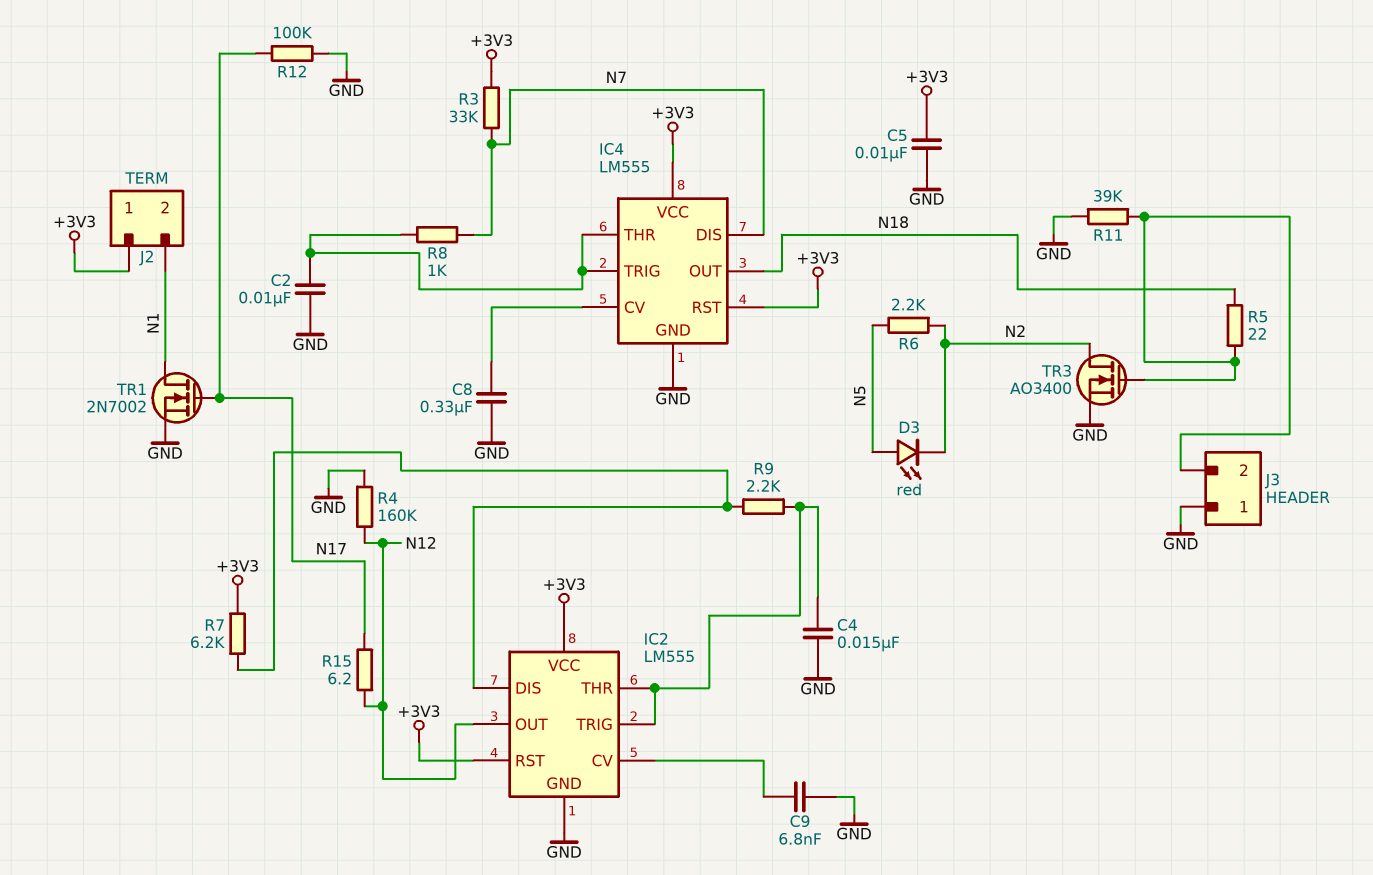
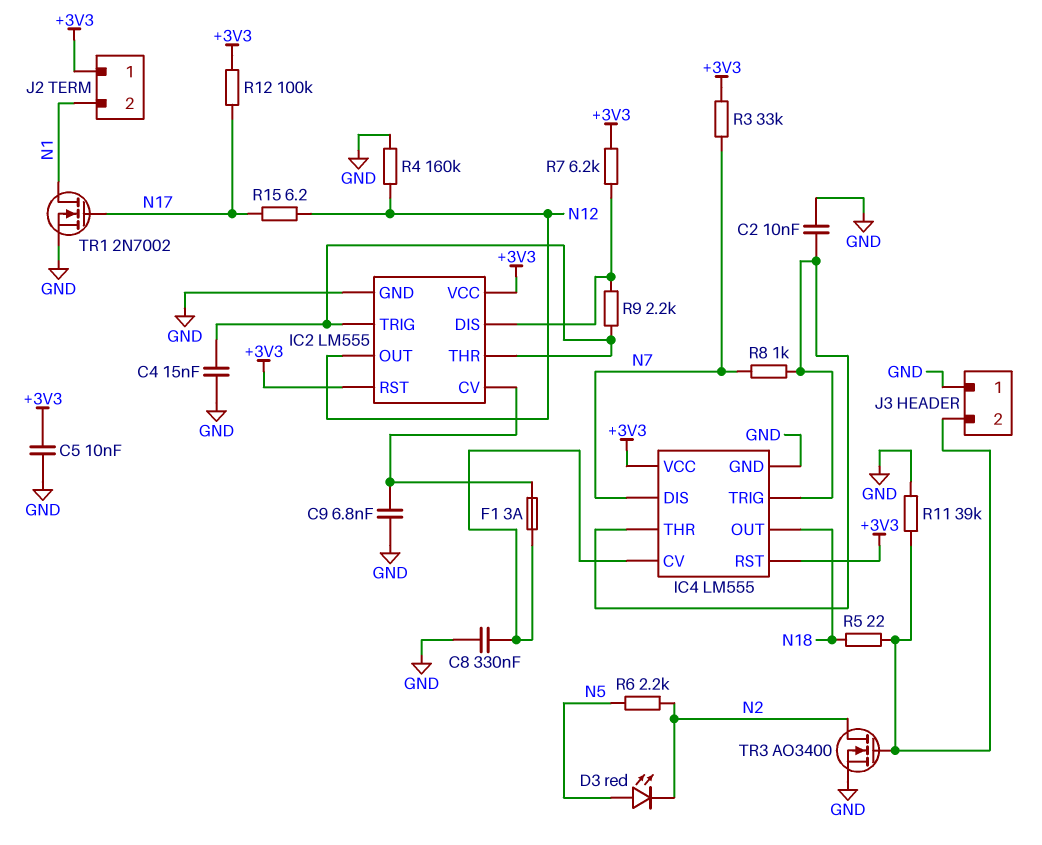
F1: none -> 3A (IC2/CV, IC4/CV)
R12: 100k (GND, N17) -> 100k (+3V3, N17)

